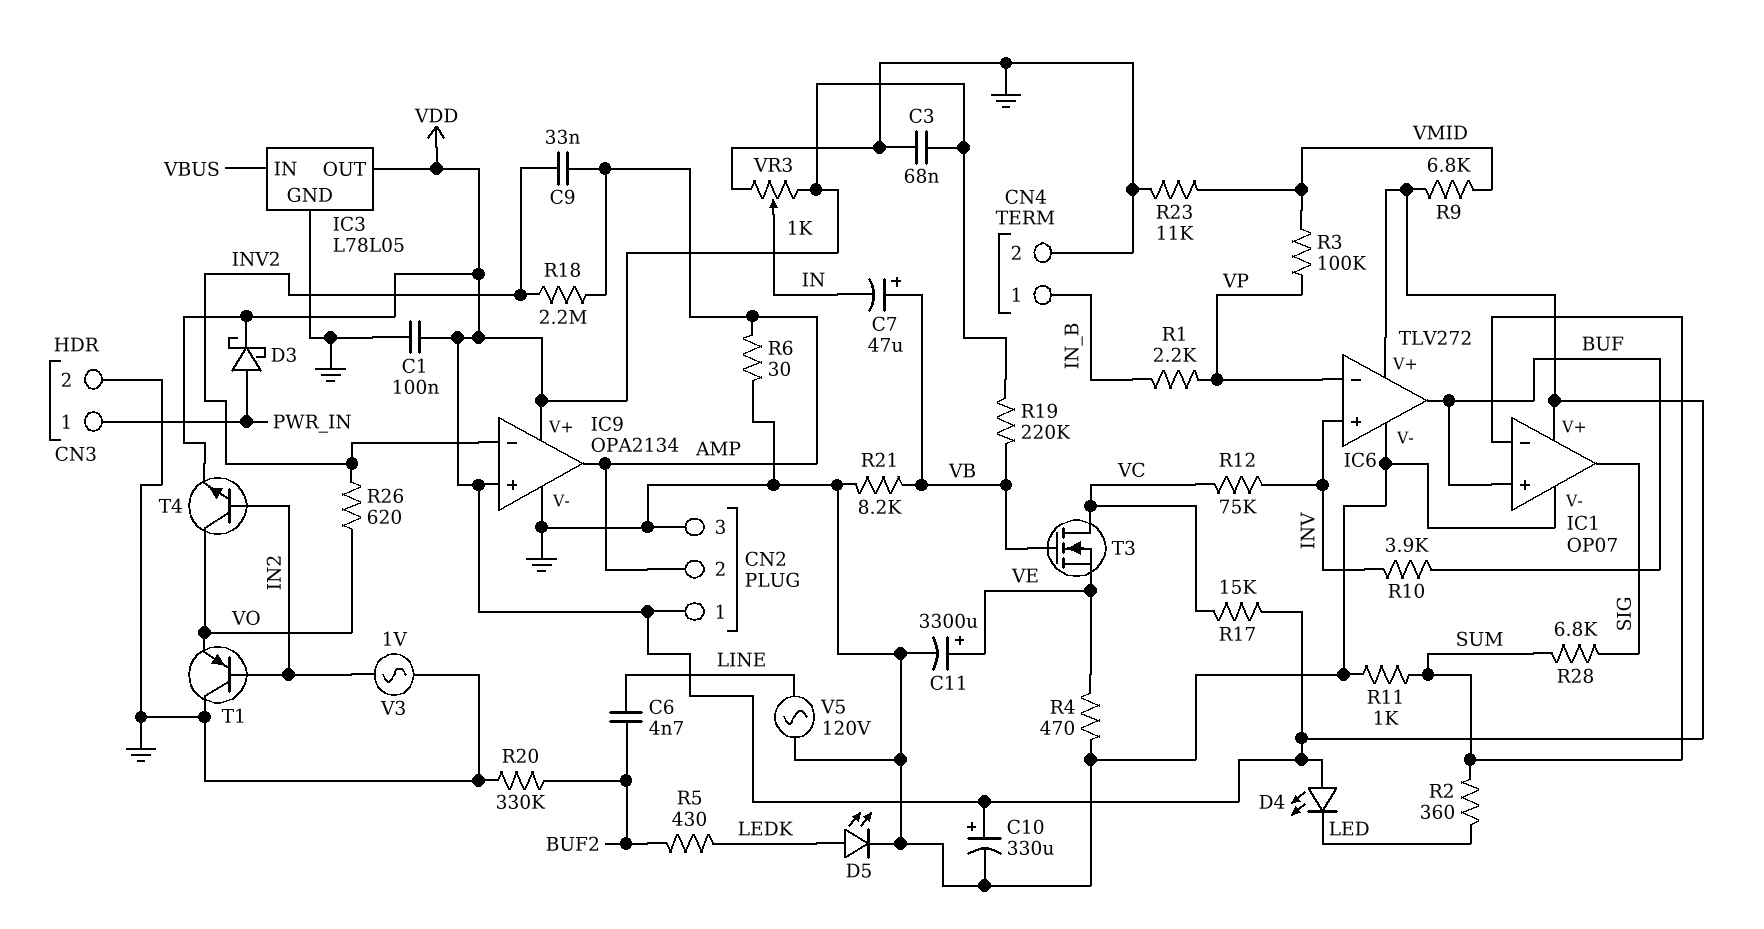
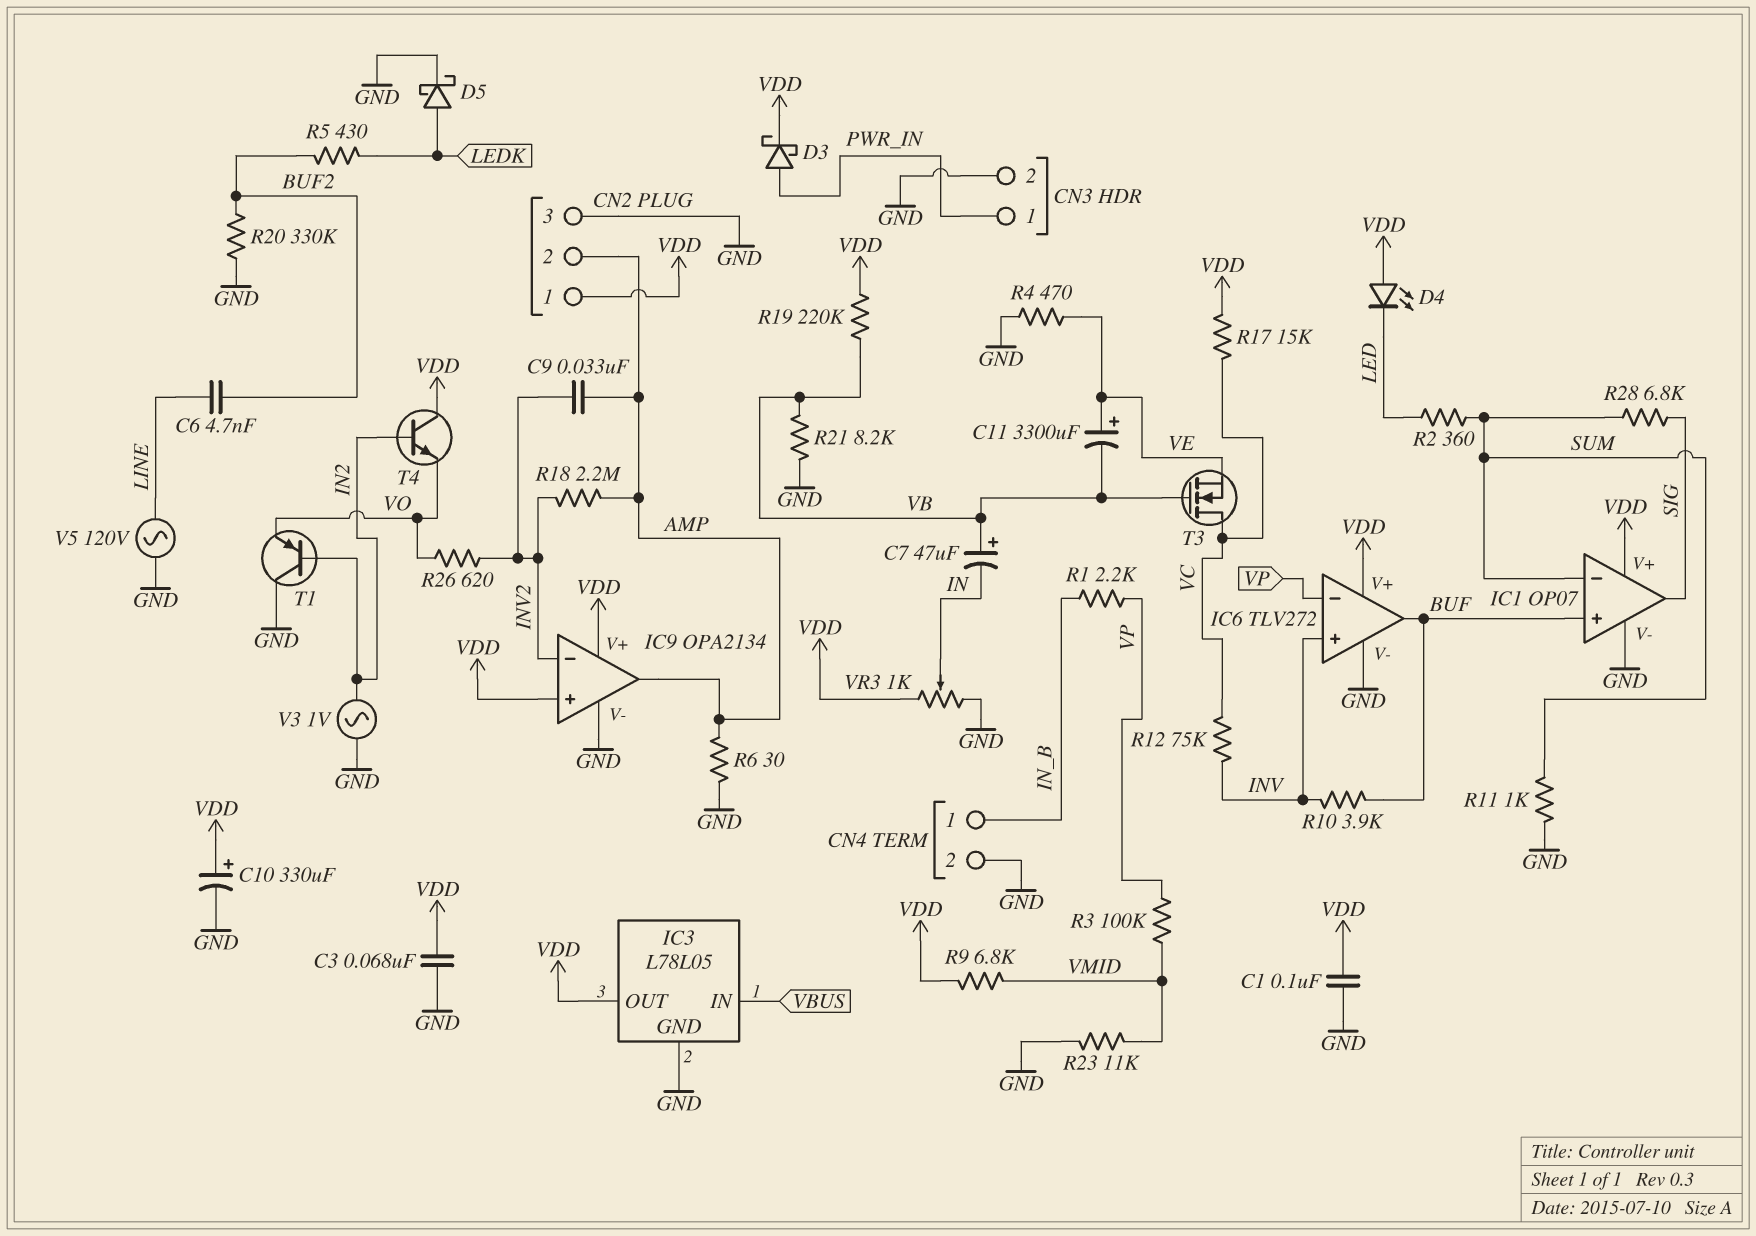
C11: 3300uF (plus VE, minus GND) -> 3300uF (plus VE, minus VB)
D5: LED (A LEDK, K GND) -> schottky (A LEDK, K GND)
T4: NPN (B IN2, C VO, E VDD) -> NPN (B IN2, C VDD, E VO)

